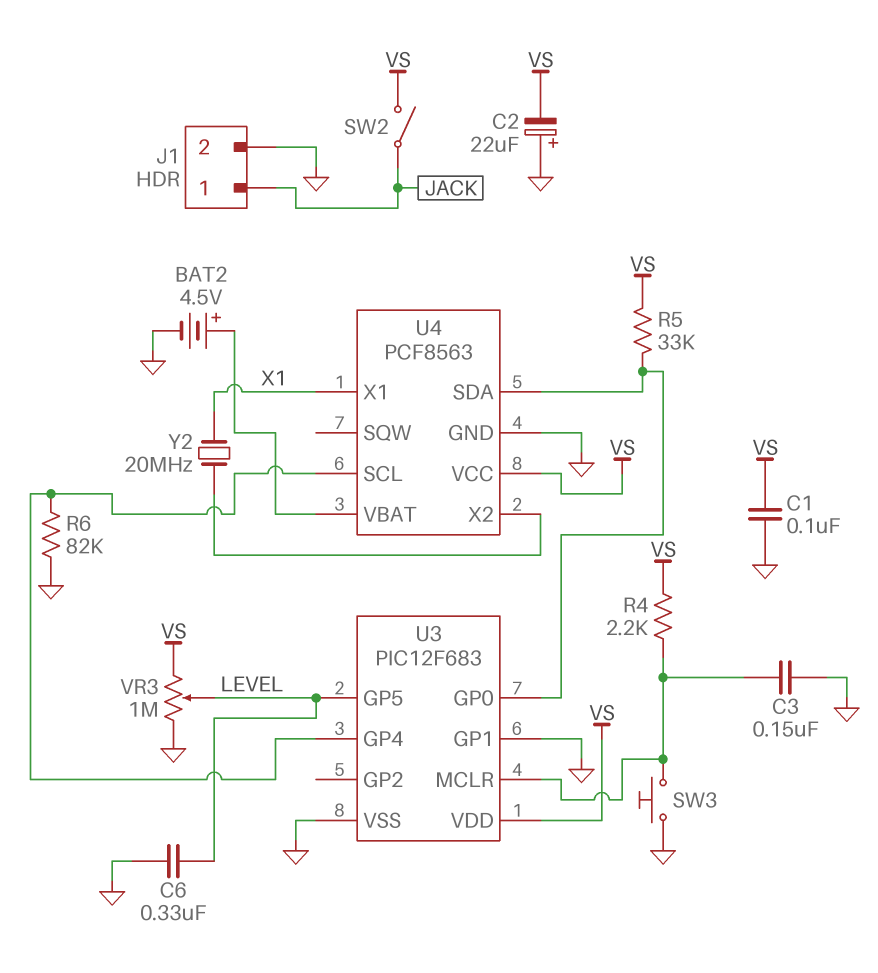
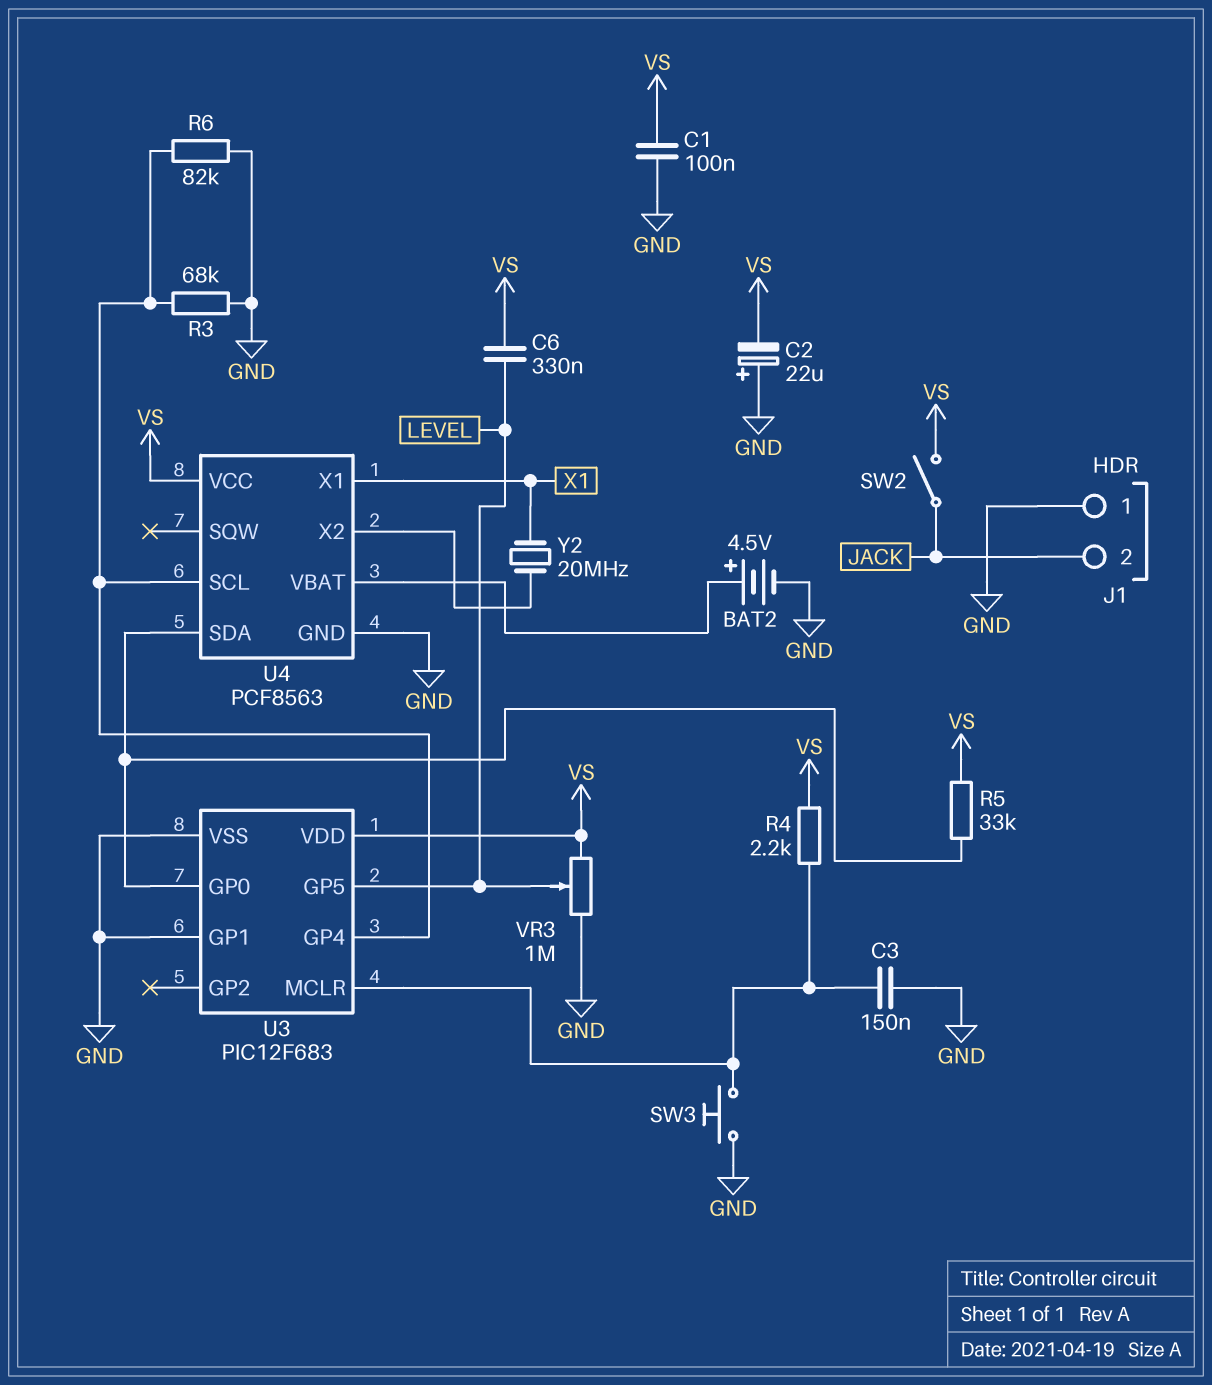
C6: 330nF (GND, LEVEL) -> 330nF (LEVEL, VS)
J1 pin 1: JACK -> GND
J1 pin 2: GND -> JACK
R3: none -> 68k (GND, U3/GP4)

